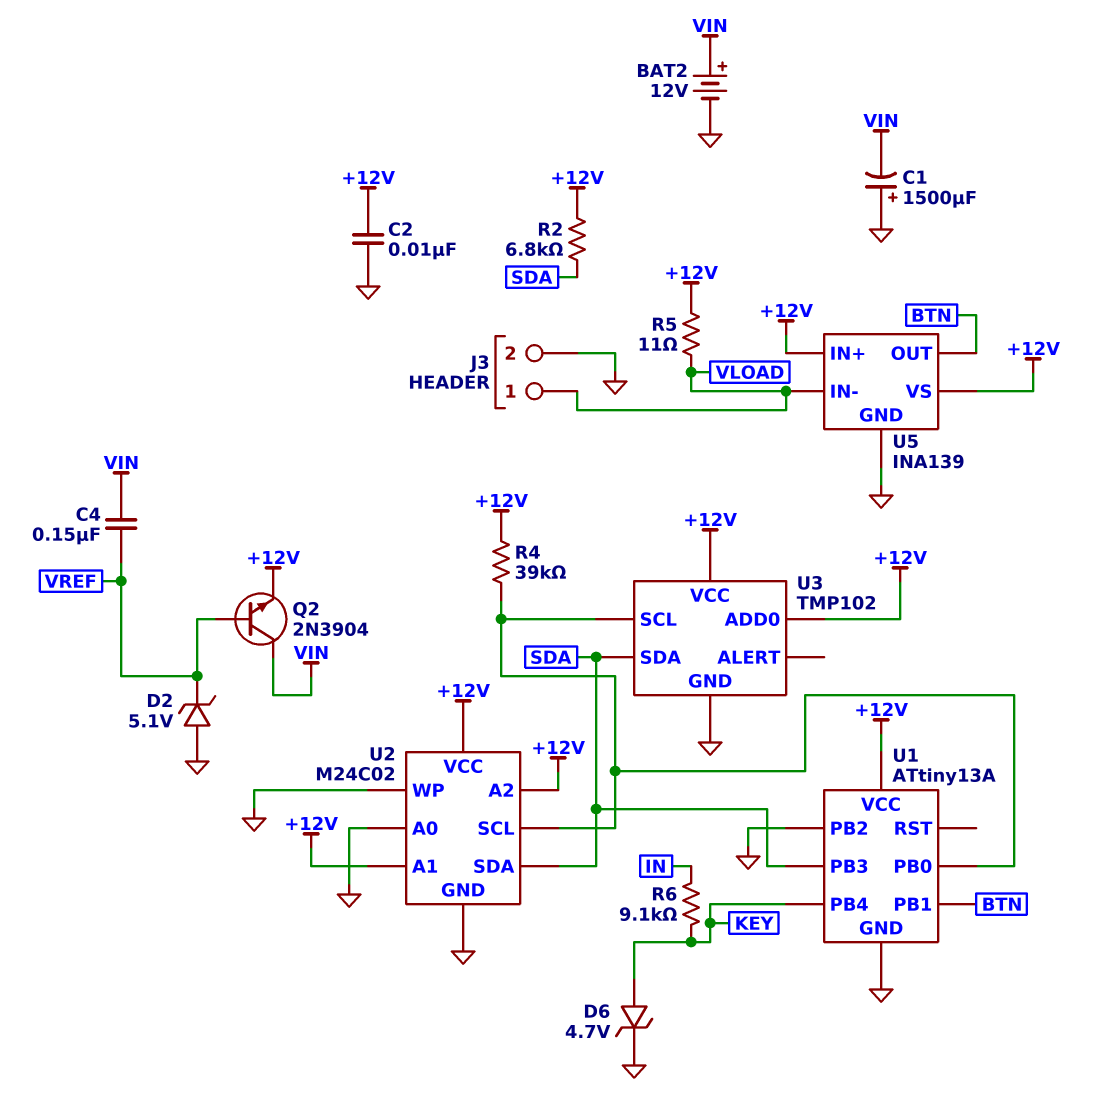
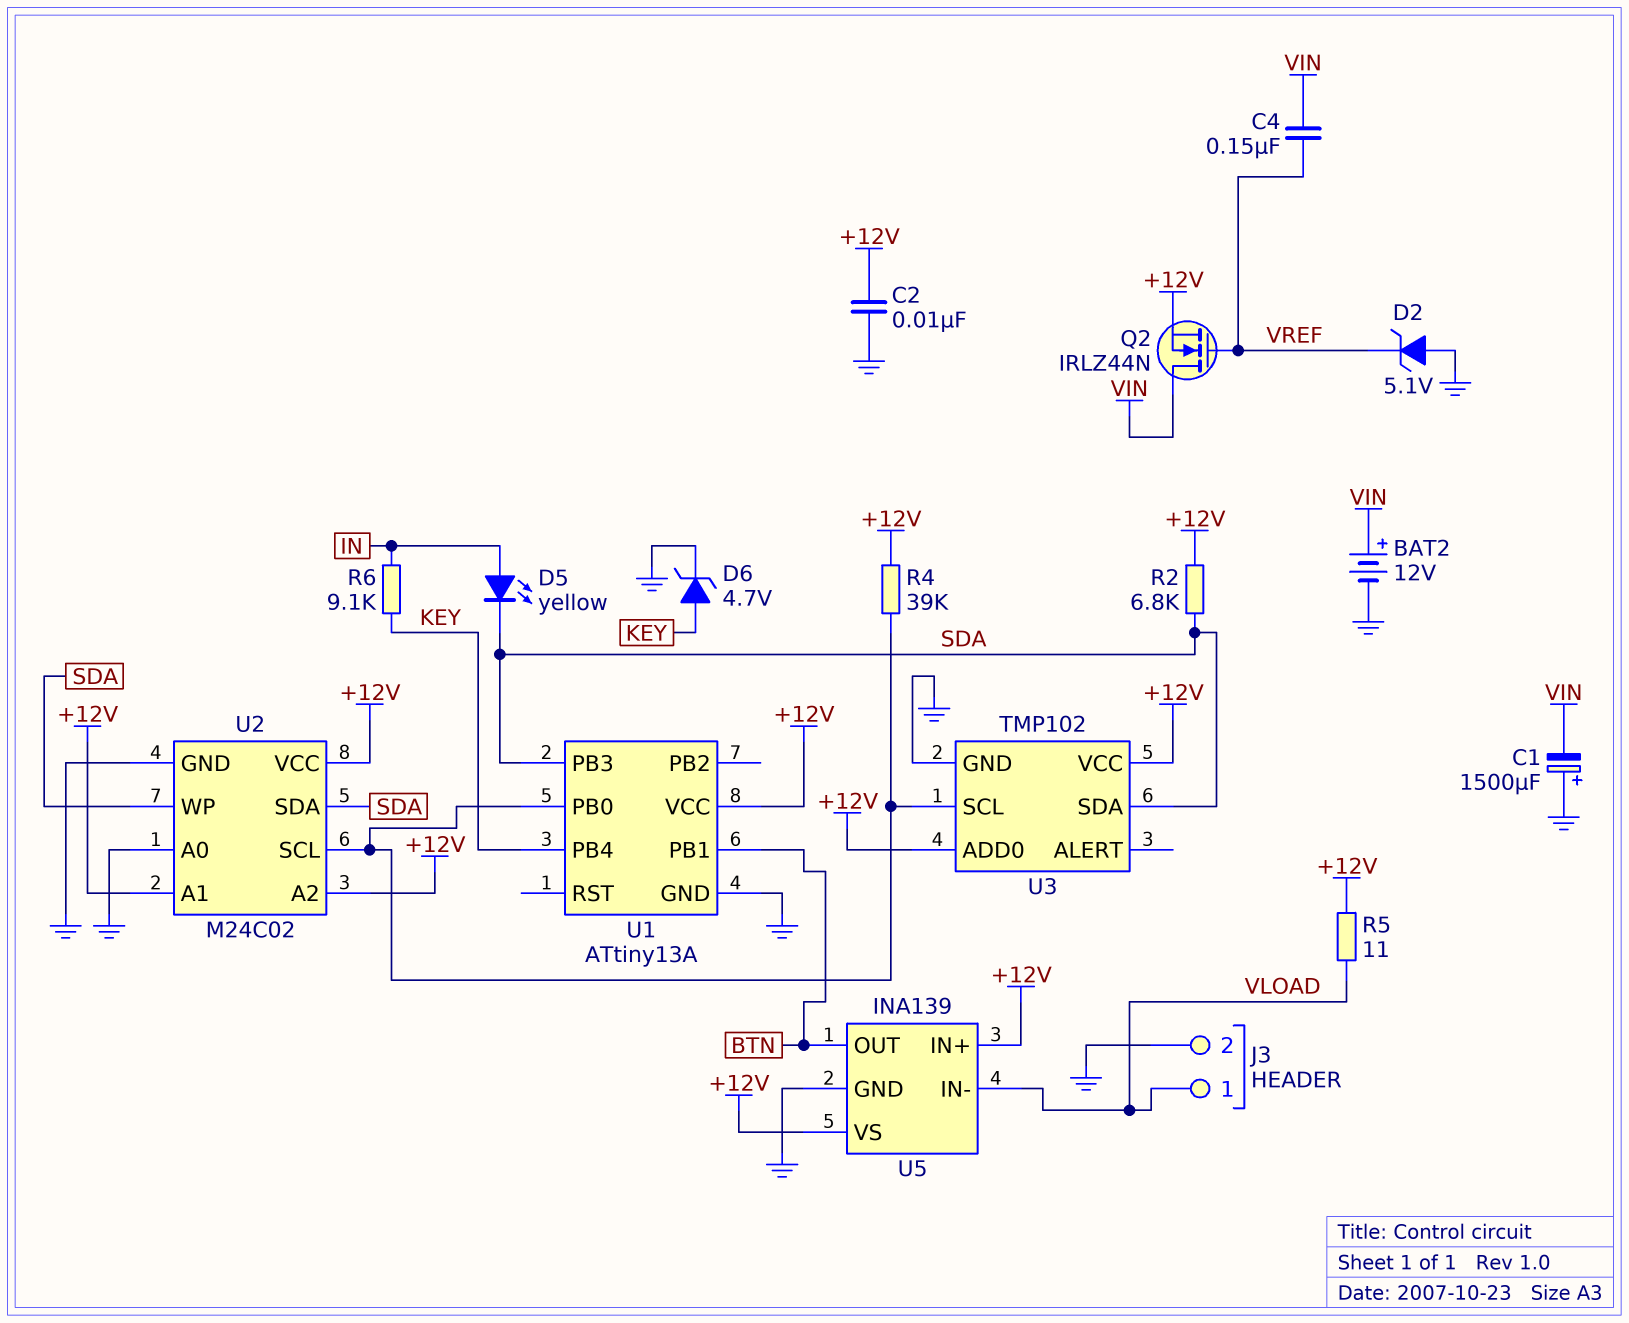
D5: none -> LED yellow (A IN, K SDA)
Q2: NPN 2N3904 (B VREF, C VIN, E +12V) -> NMOS IRLZ44N (G VREF, D VIN, S +12V)
U1 pin PB2: GND -> none
U2 pin WP: GND -> SDA

